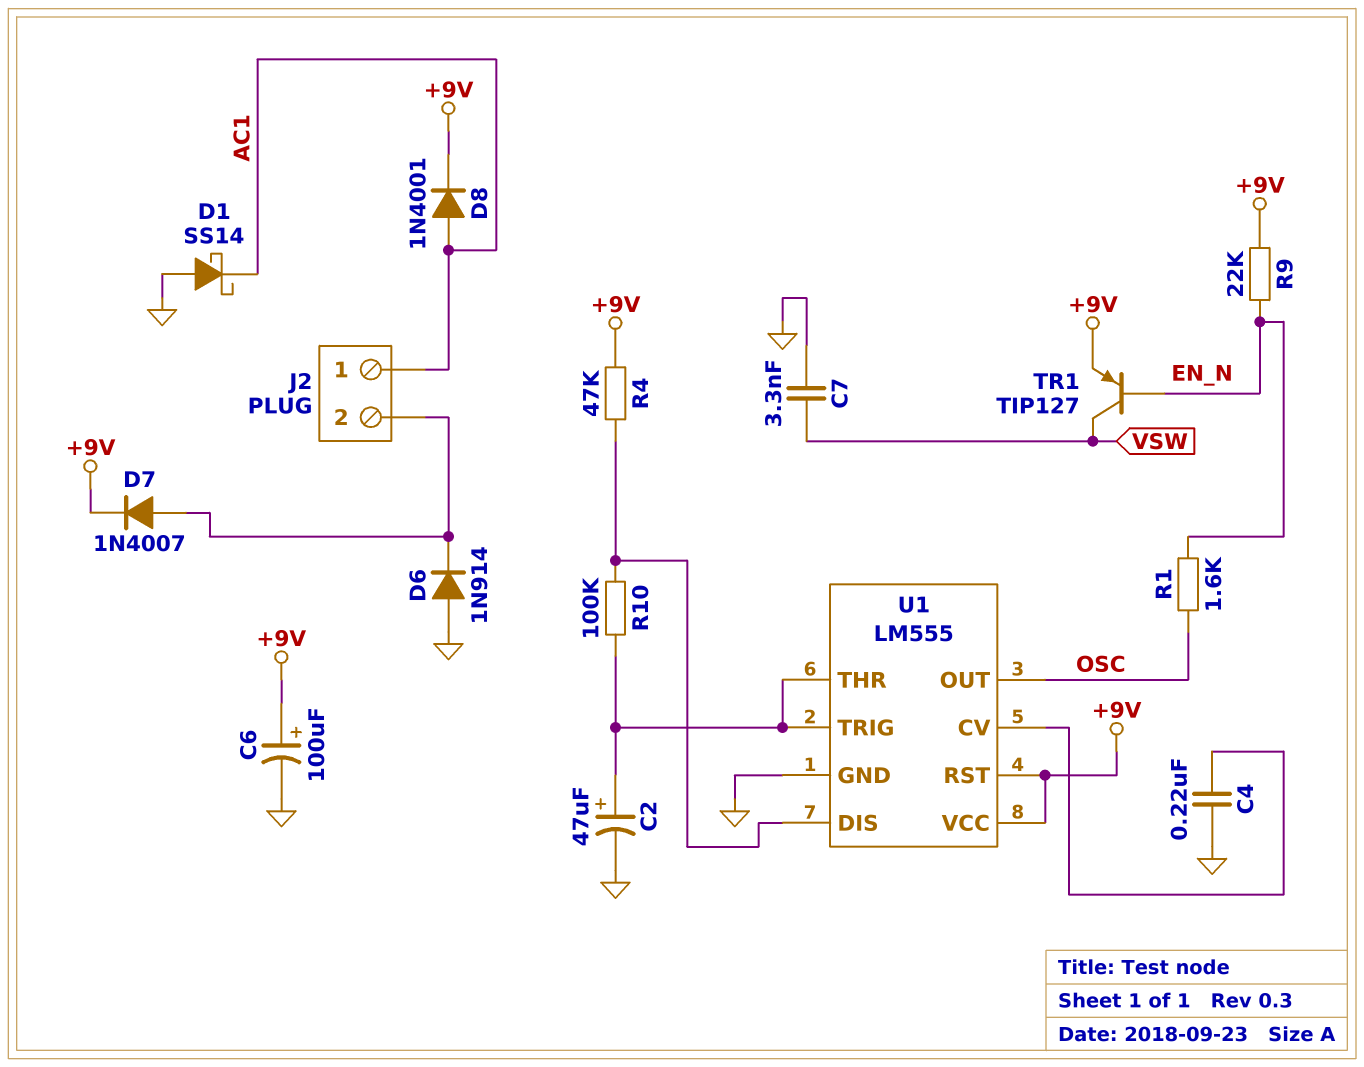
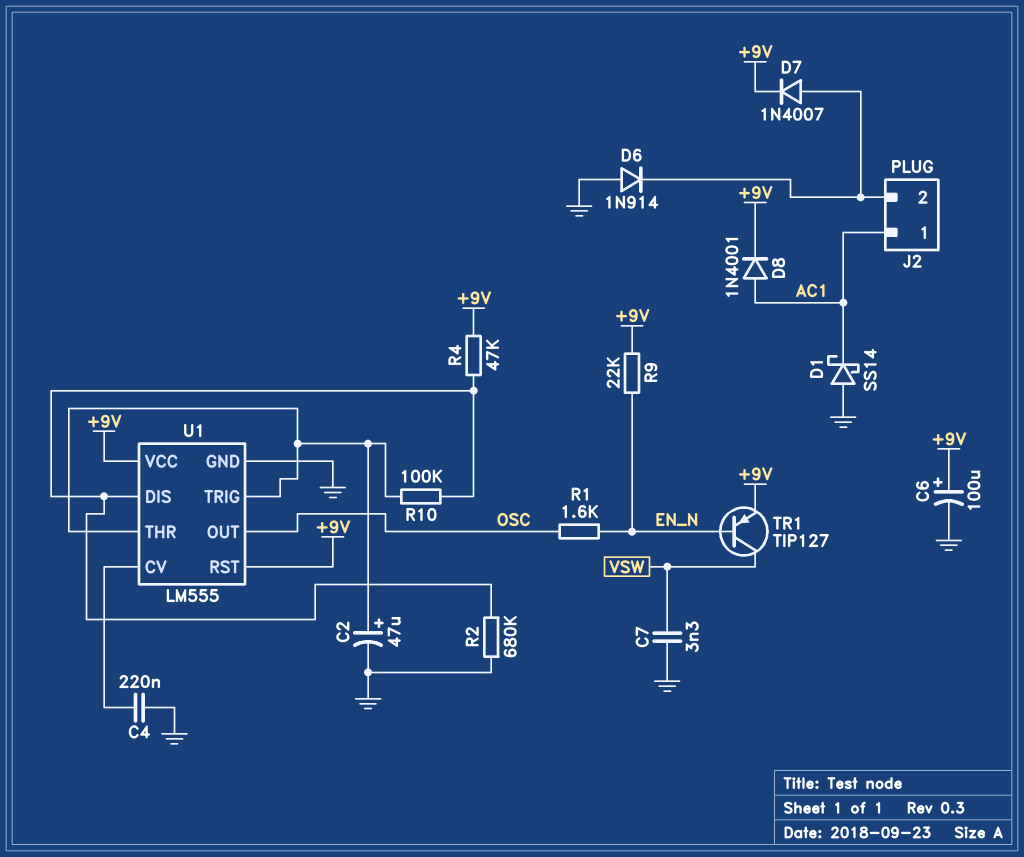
R2: none -> 680k (GND, U1/DIS)

